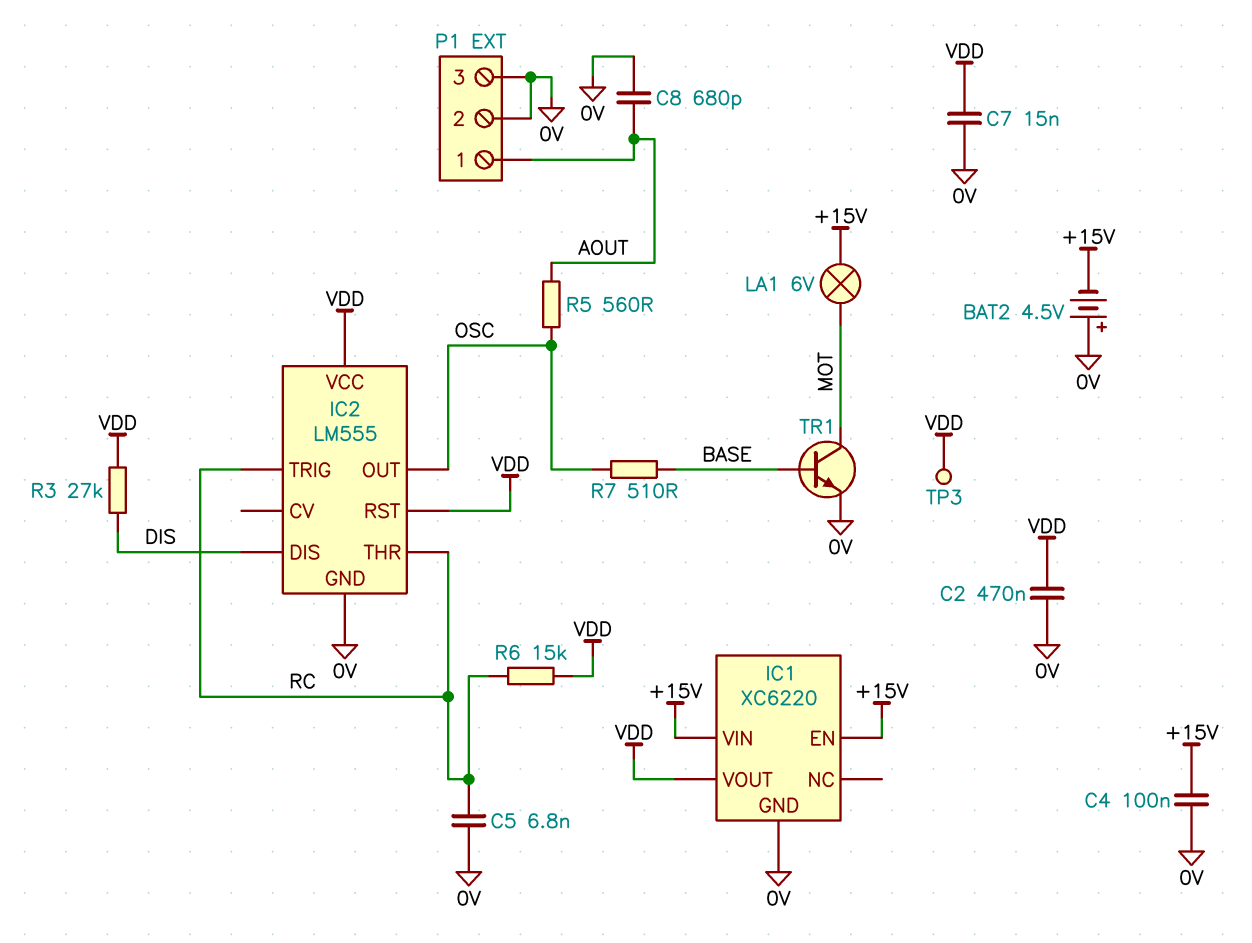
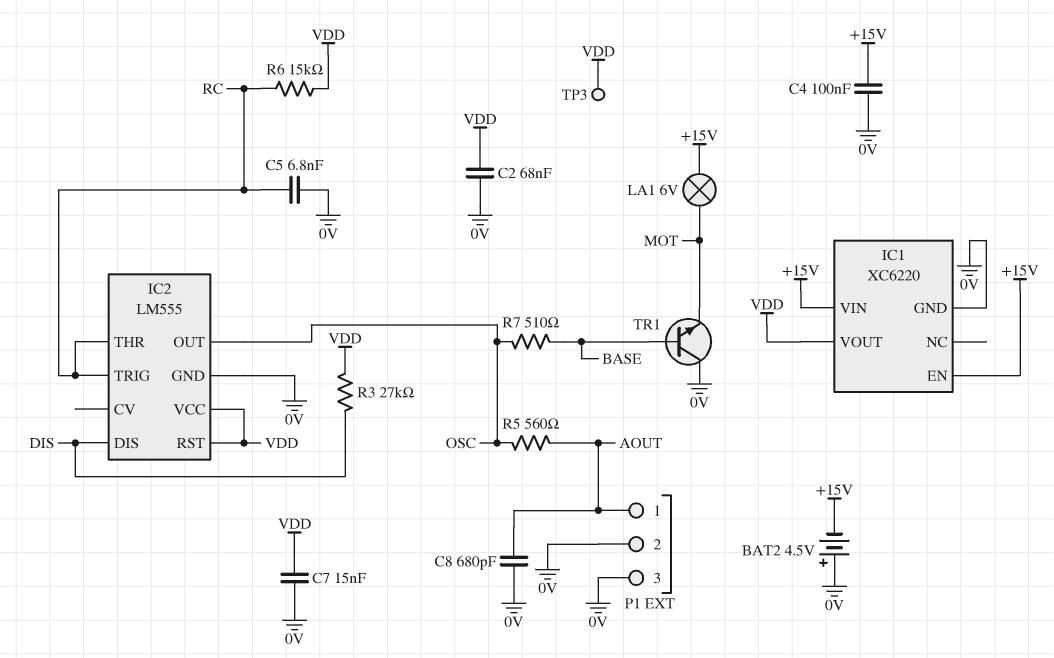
C2: 470nF (0V, VDD) -> 68nF (0V, VDD)
TR1: NPN (B BASE, C MOT, E 0V) -> NPN (B BASE, C 0V, E MOT)

